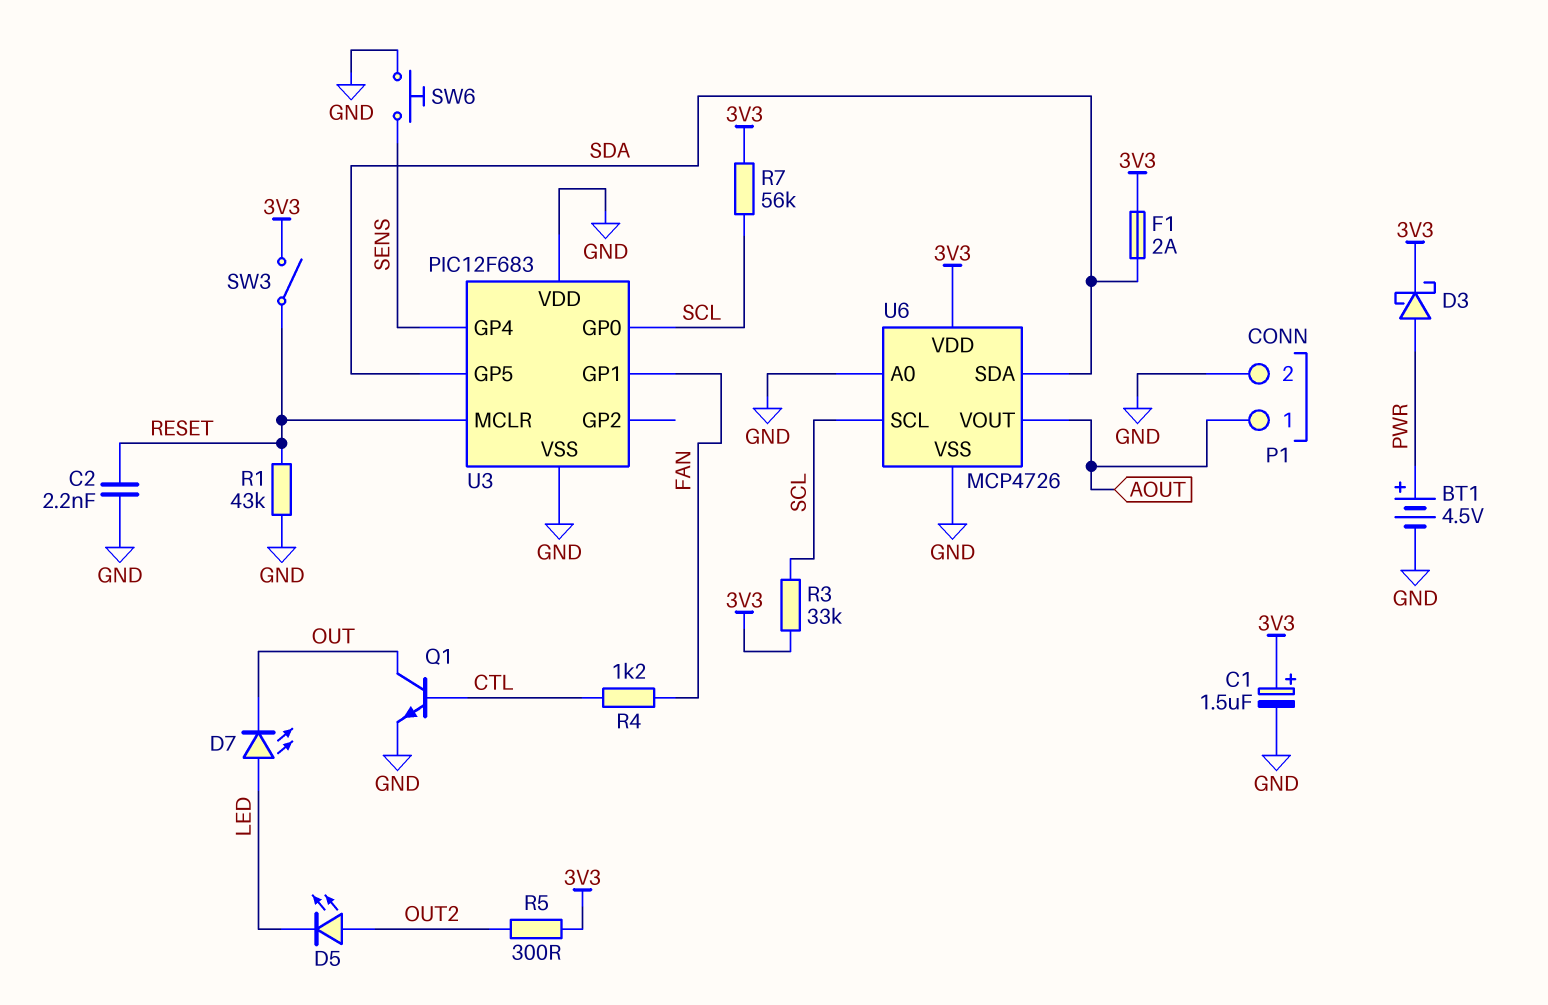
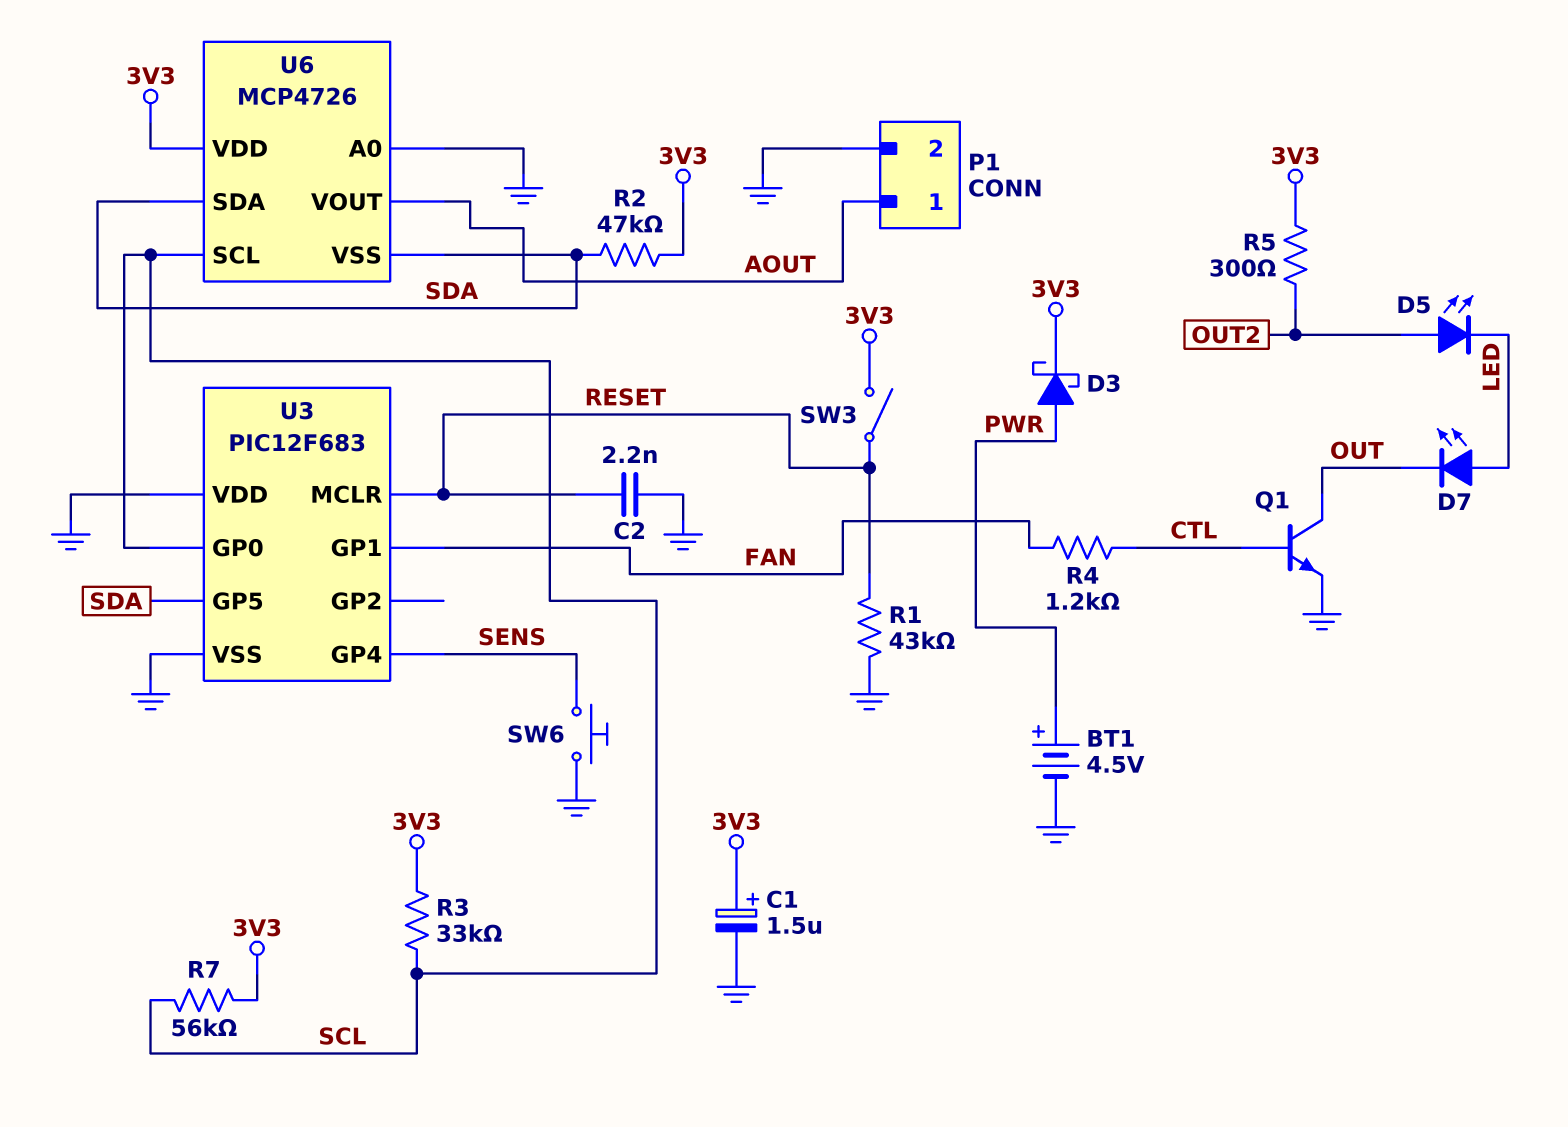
F1: 2A (3V3, SDA) -> none
R2: none -> 47k (3V3, SDA)
U6 pin VSS: GND -> SDA

